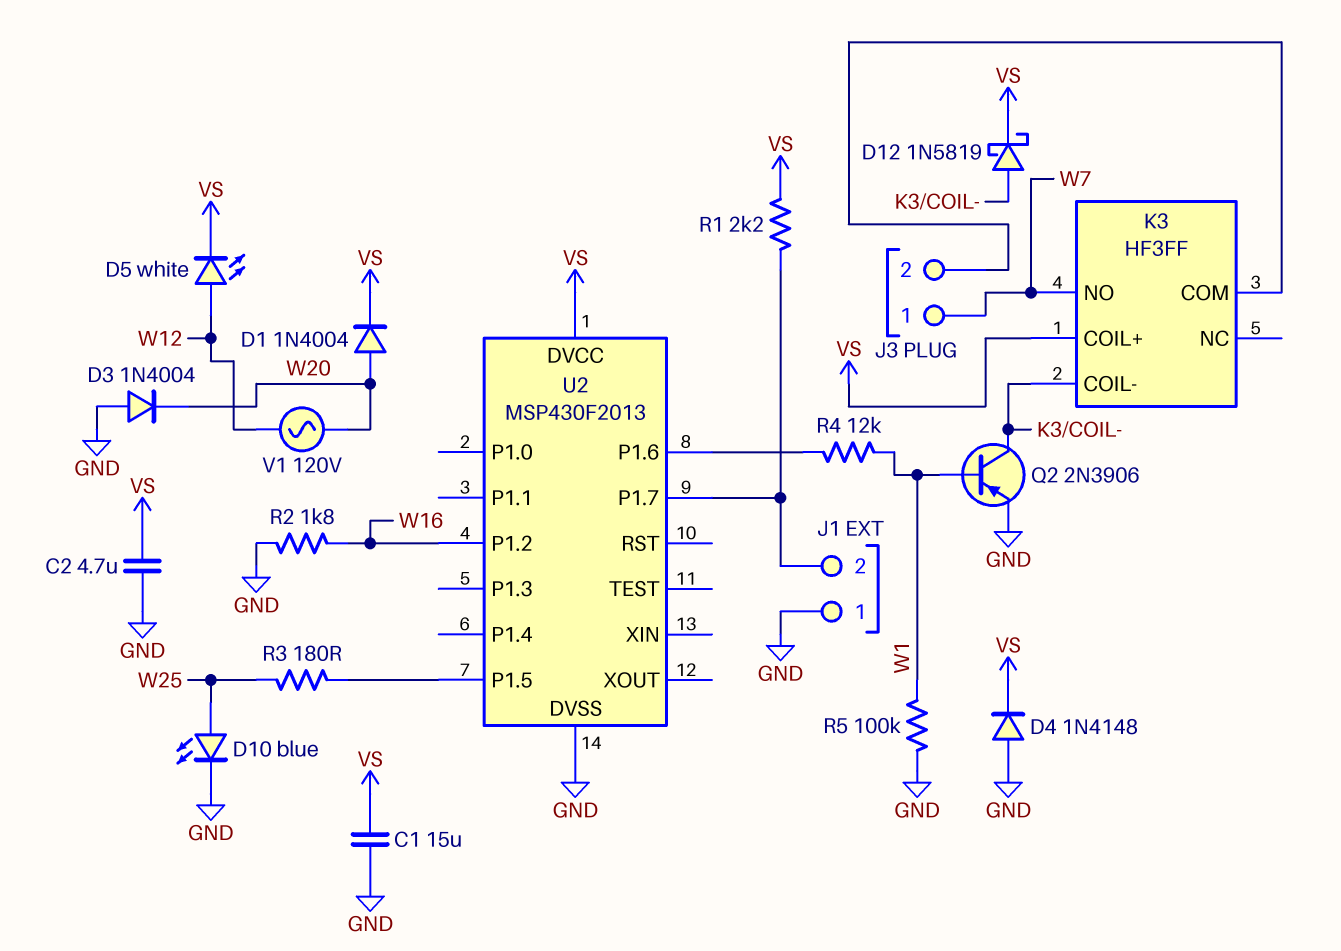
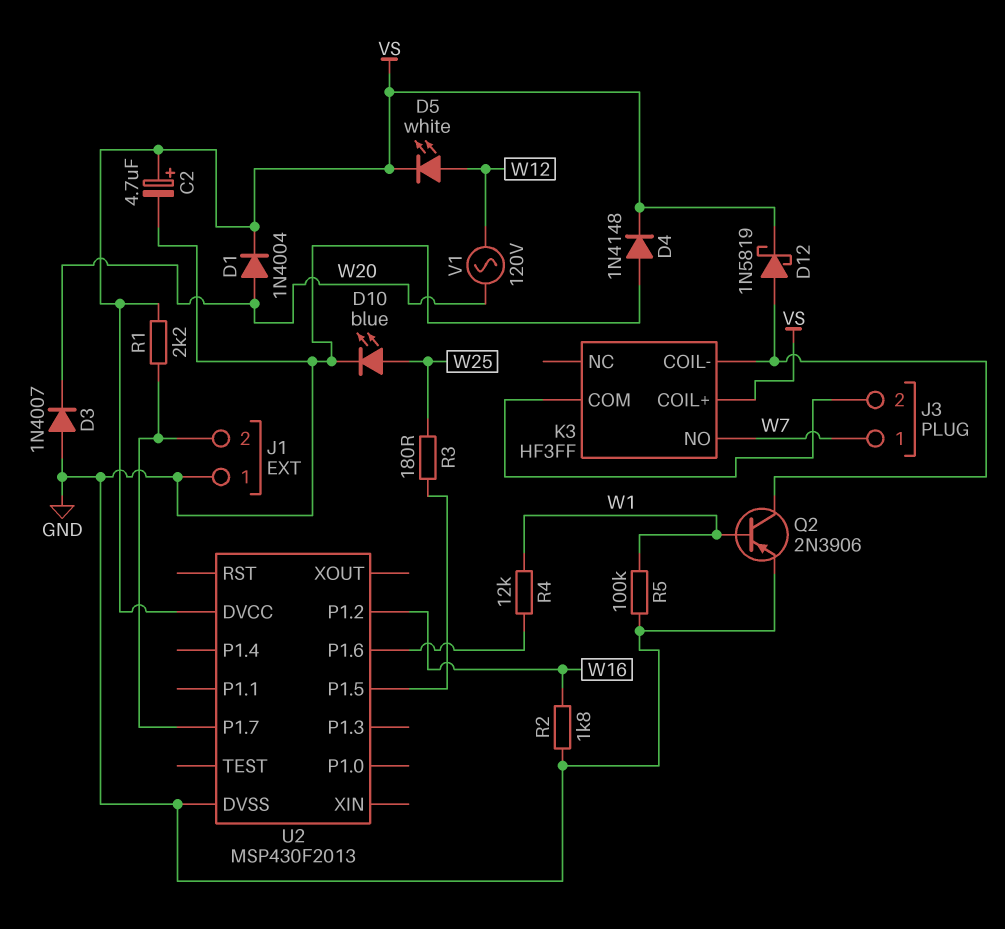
C1: 15uF (GND, VS) -> none
C2: 4.7uF (GND, VS) -> 4.7uF (plus VS, minus GND)
D3: diode 1N4004 (A GND, K W20) -> diode 1N4007 (A GND, K W20)

